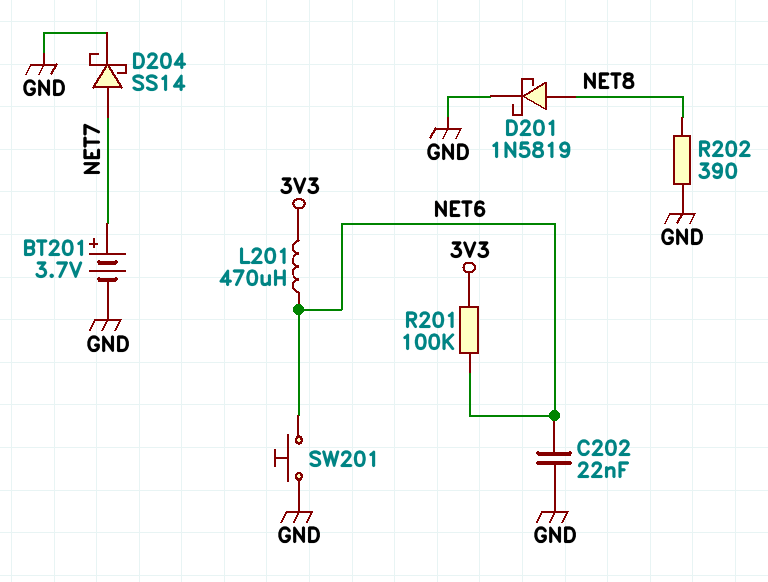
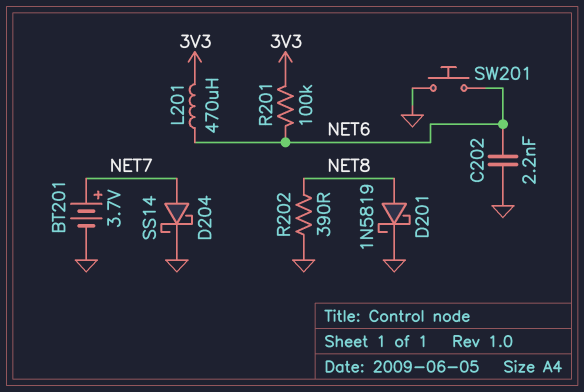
C202: 22nF (GND, NET6) -> 2.2nF (GND, NET6)

